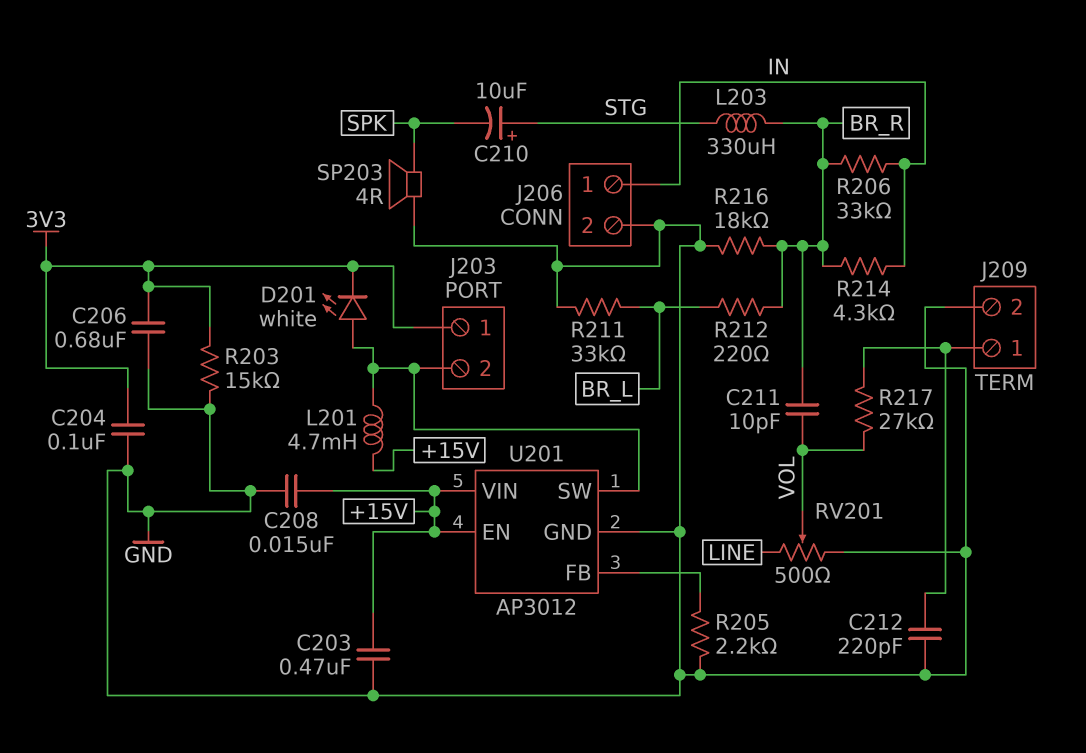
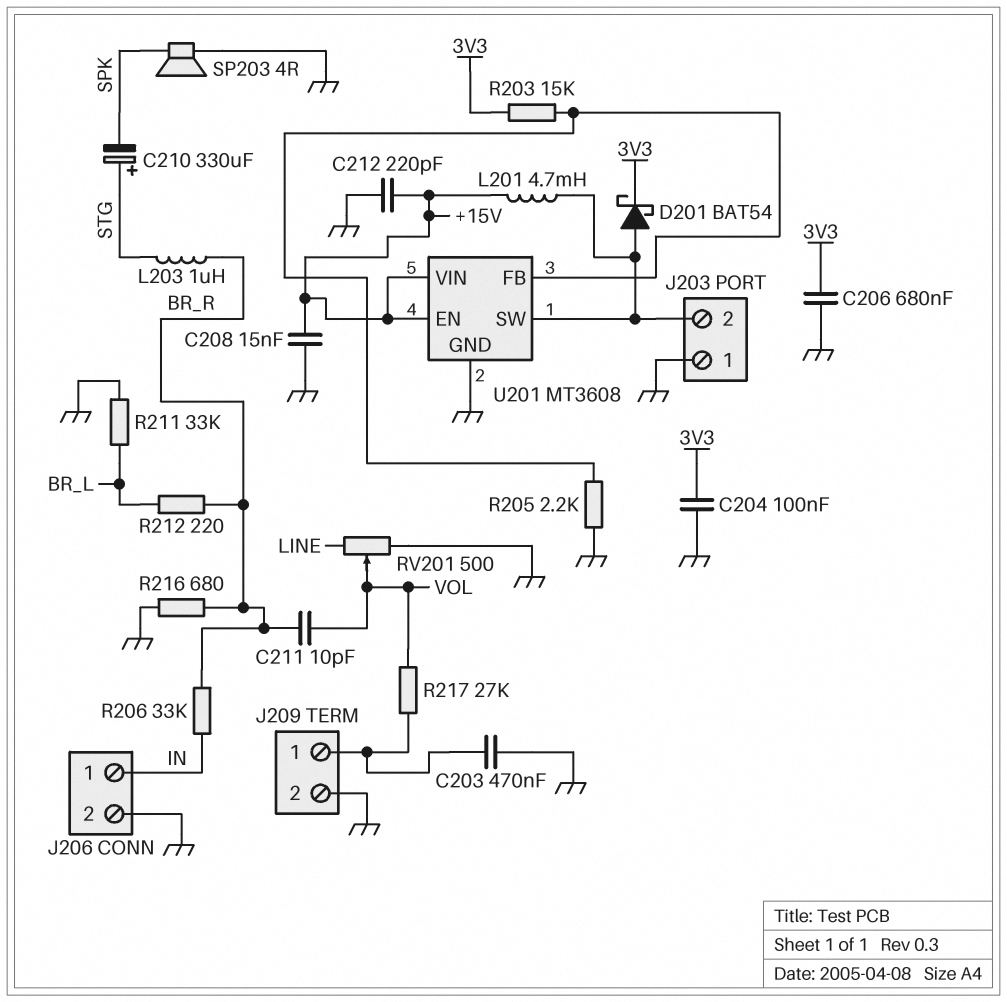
C203: 470nF (+15V, GND) -> 470nF (GND, J209/1)
C210: 10uF (plus STG, minus SPK) -> 330uF (plus STG, minus SPK)
C212: 220pF (GND, J209/1) -> 220pF (+15V, GND)
D201: LED white (A J203/2, K 3V3) -> schottky BAT54 (A J203/2, K 3V3)
J203 pin 1: 3V3 -> GND
L203: 330uH (BR_R, STG) -> 1uH (BR_R, STG)
R203: 15k (3V3, GND) -> 15k (3V3, U201/FB)
R214: 4.3k (BR_R, IN) -> none
R216: 18k (BR_R, GND) -> 680 (BR_R, GND)
U201: AP3012 -> MT3608

